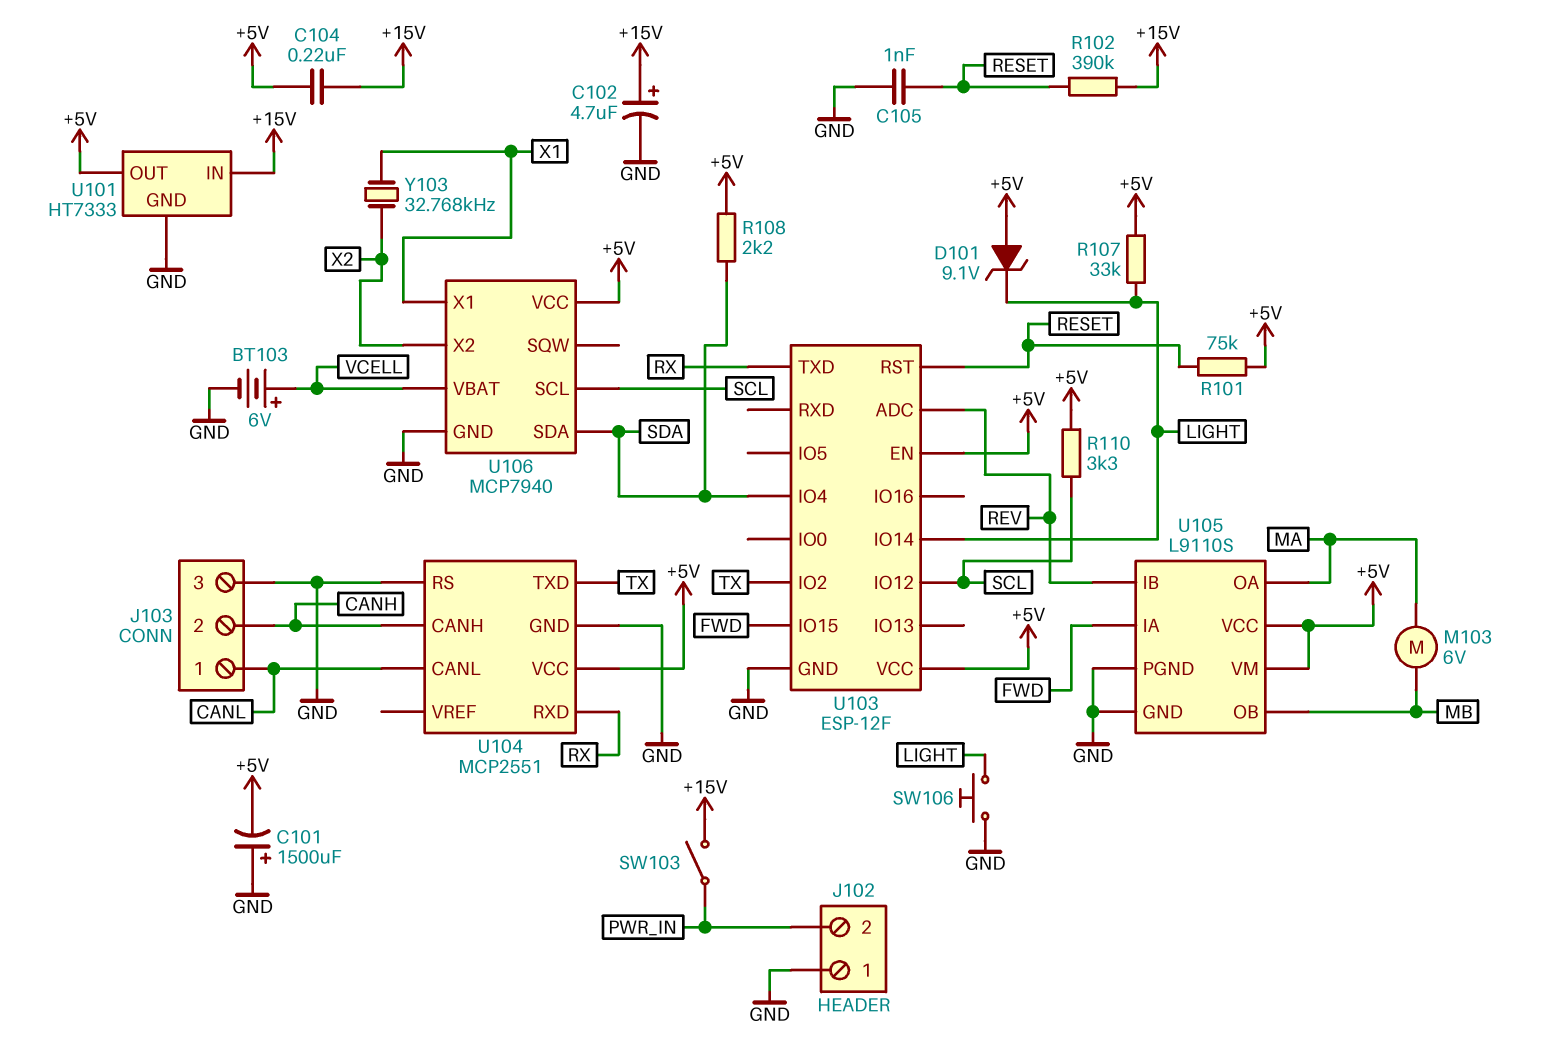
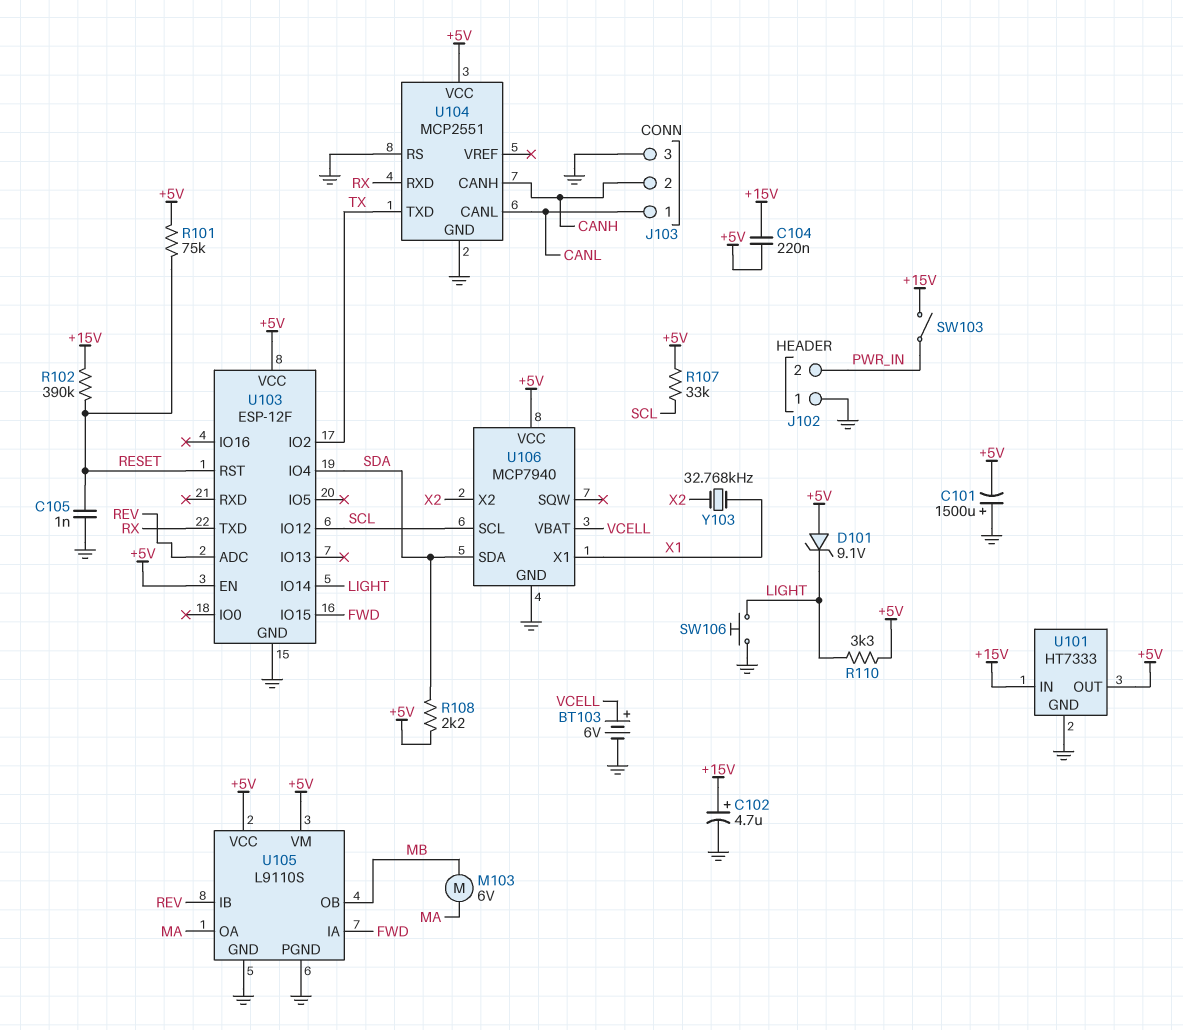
R107: 33k (+5V, LIGHT) -> 33k (+5V, SCL)
R110: 3.3k (+5V, SCL) -> 3.3k (+5V, LIGHT)

